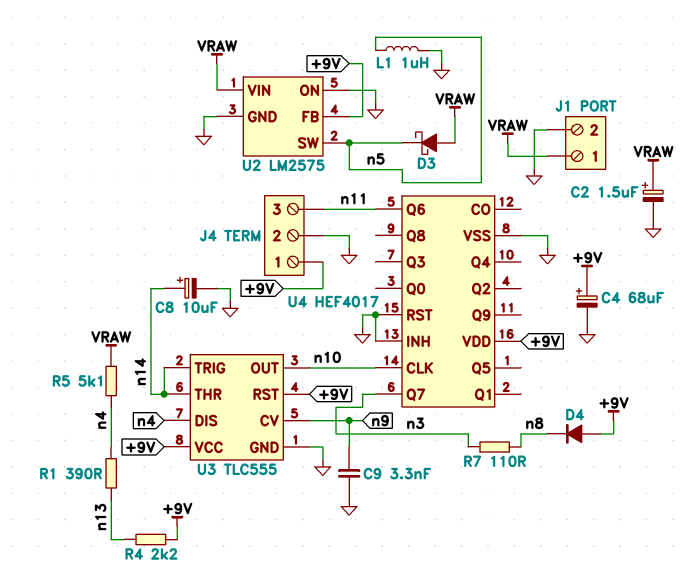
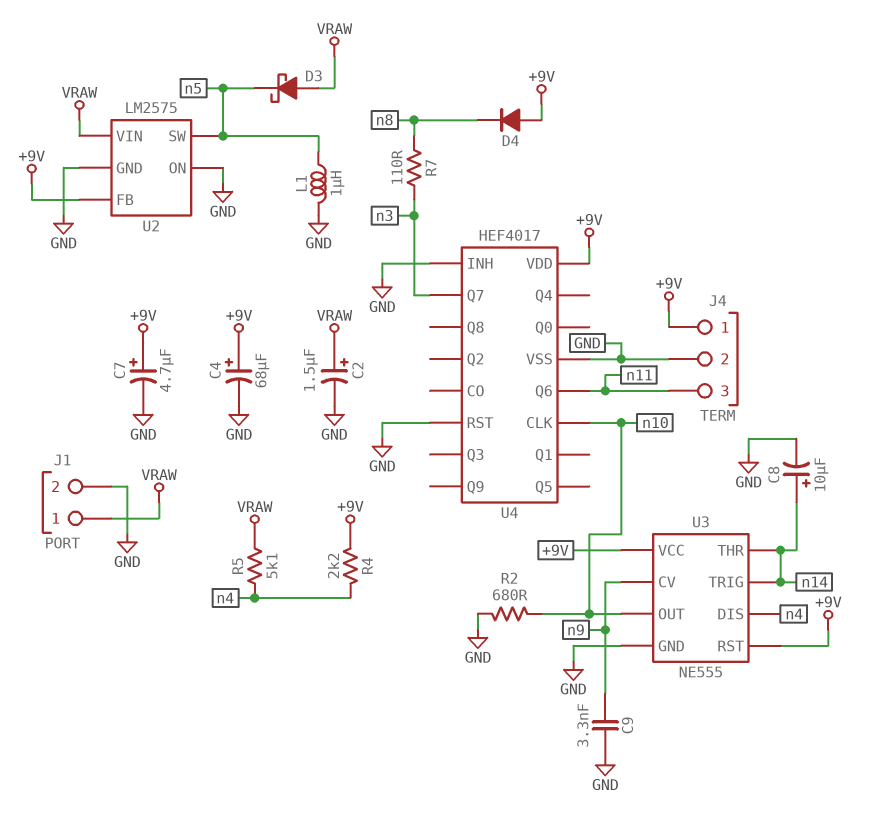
C7: none -> 4.7uF (plus +9V, minus GND)
R1: 390 (n4, n13) -> none
R2: none -> 680 (GND, n10)
R4: 2.2k (+9V, n13) -> 2.2k (+9V, n4)
U3: TLC555 -> NE555

